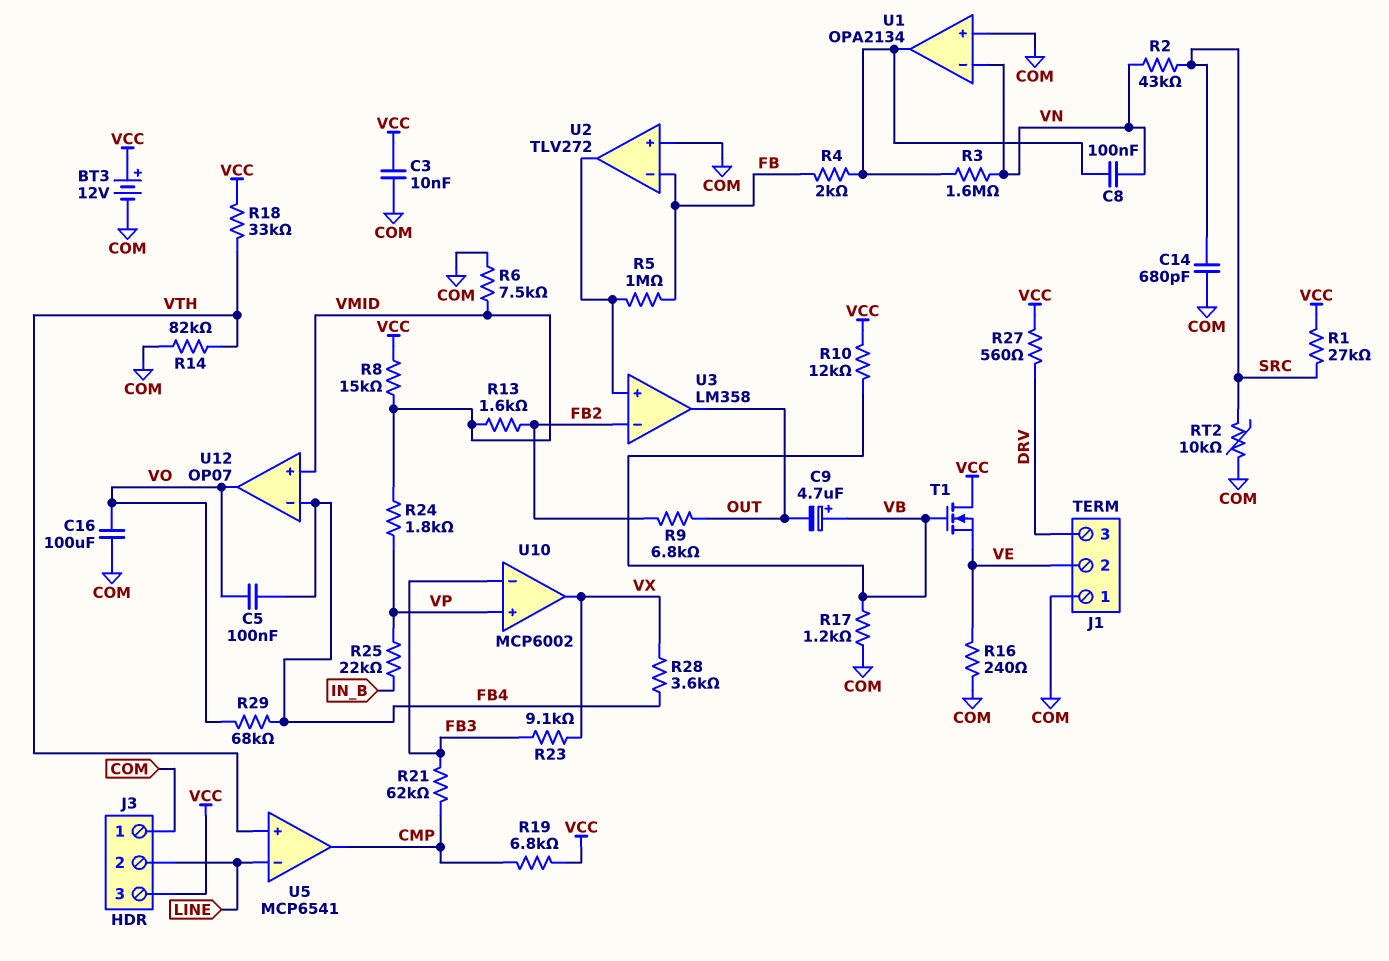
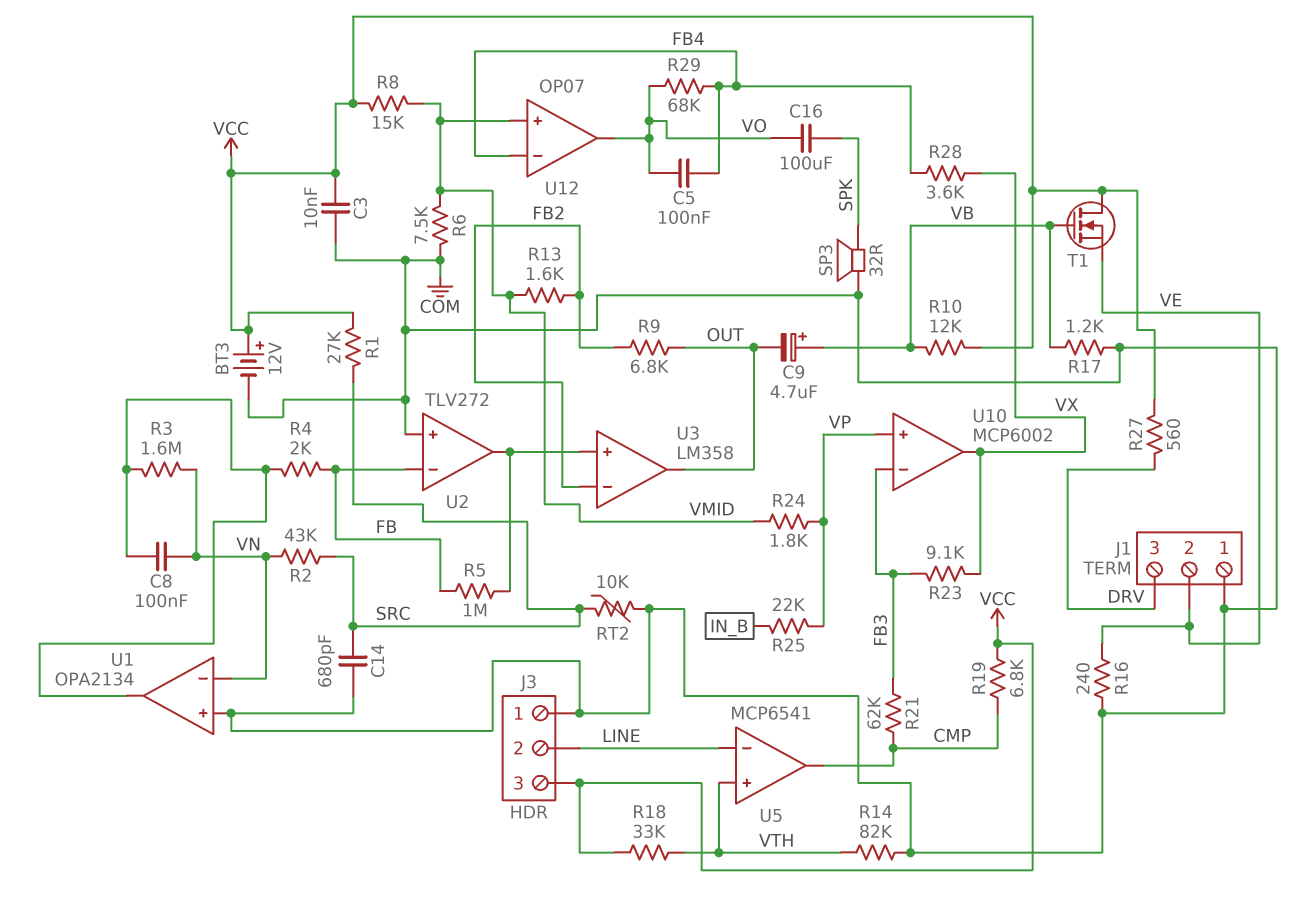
C16: 100uF (COM, VO) -> 100uF (SPK, VO)
SP3: none -> speaker 32R (COM, SPK)

